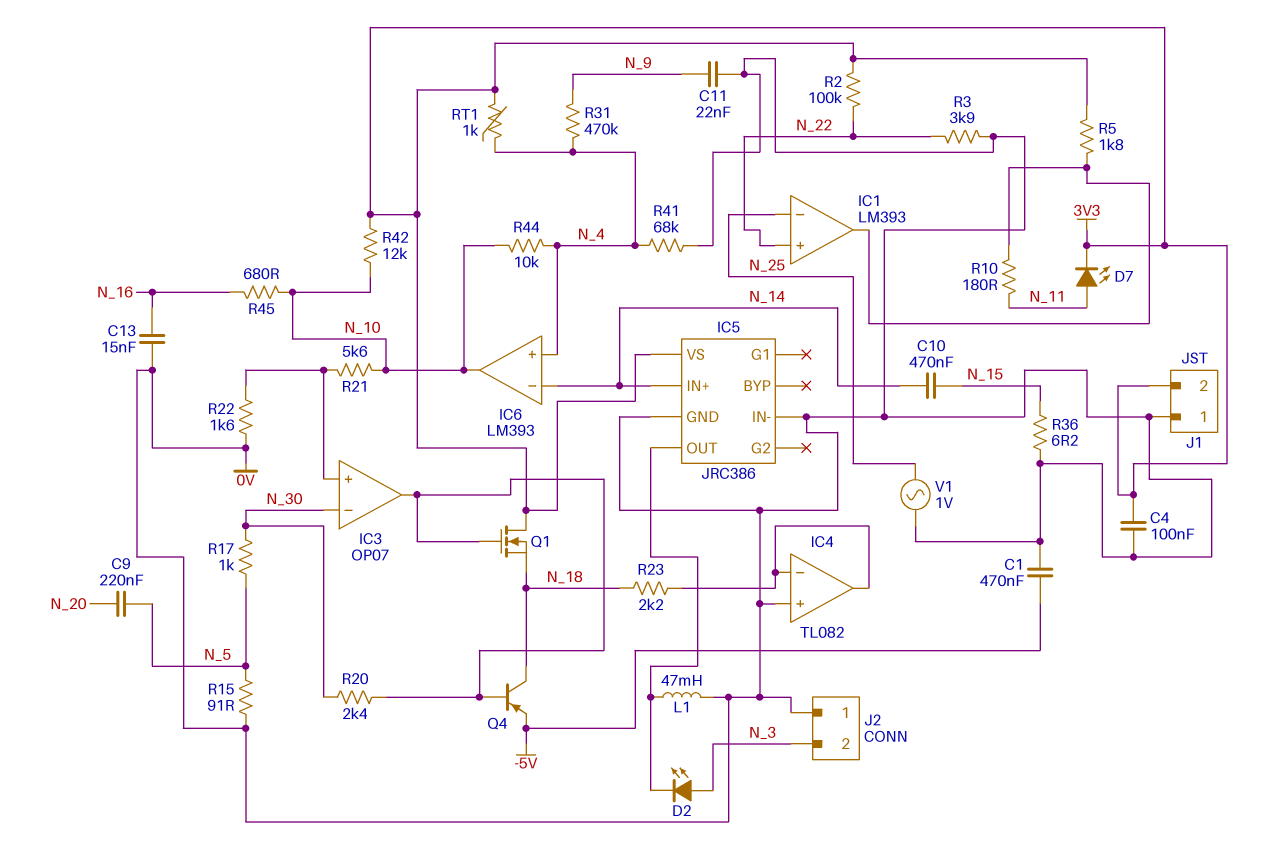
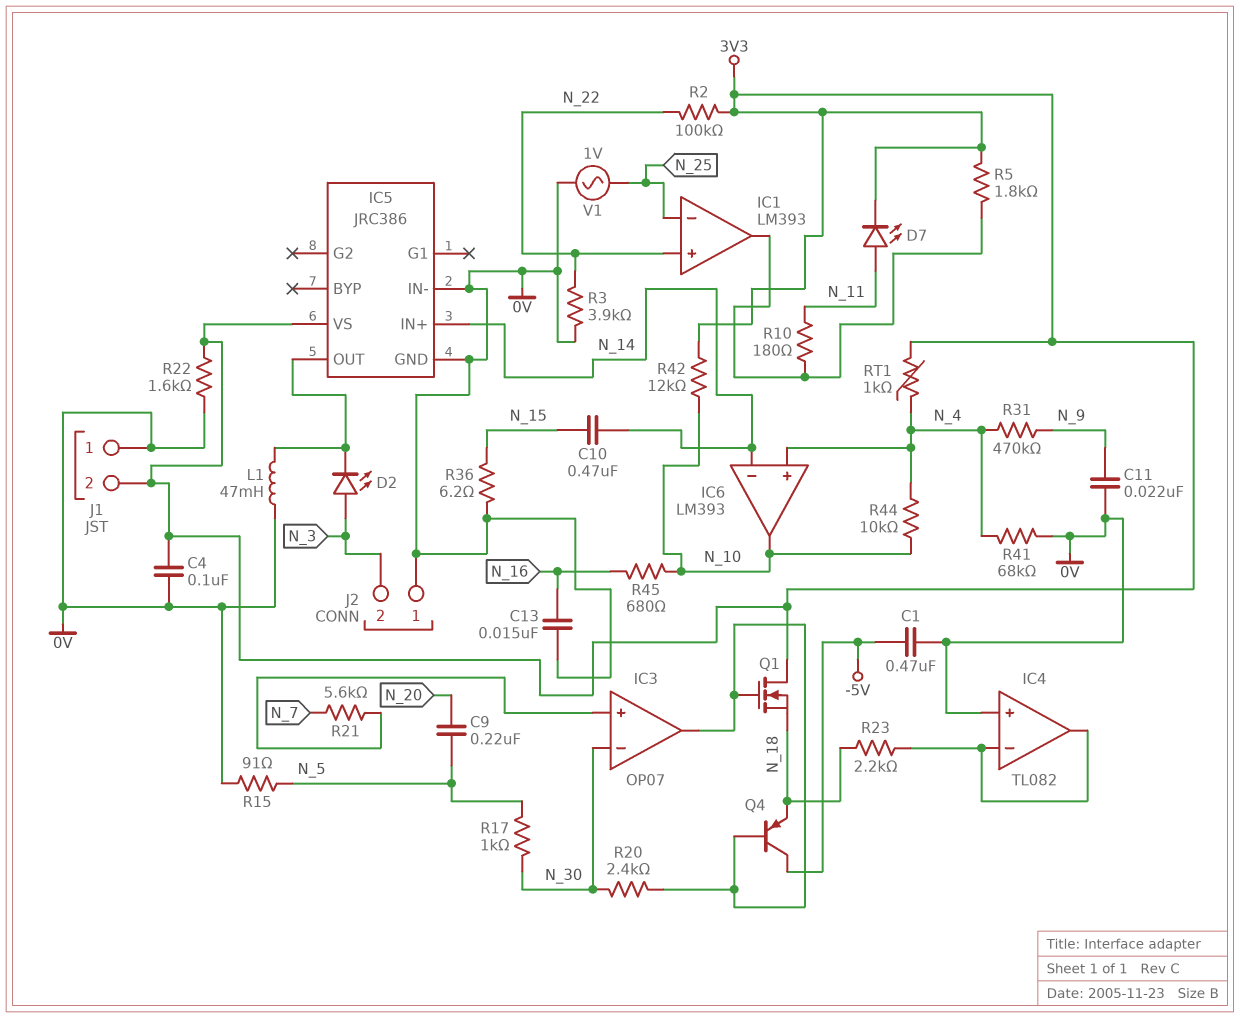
Q4: PNP (B IC3/out, C N_18, E -5V) -> PNP (B IC3/out, C -5V, E N_18)
R21: 5.6k (IC3/in+, N_10) -> 5.6k (IC3/in+, N_7)
R22: 1.6k (0V, IC3/in+) -> 1.6k (0V, 3V3)

